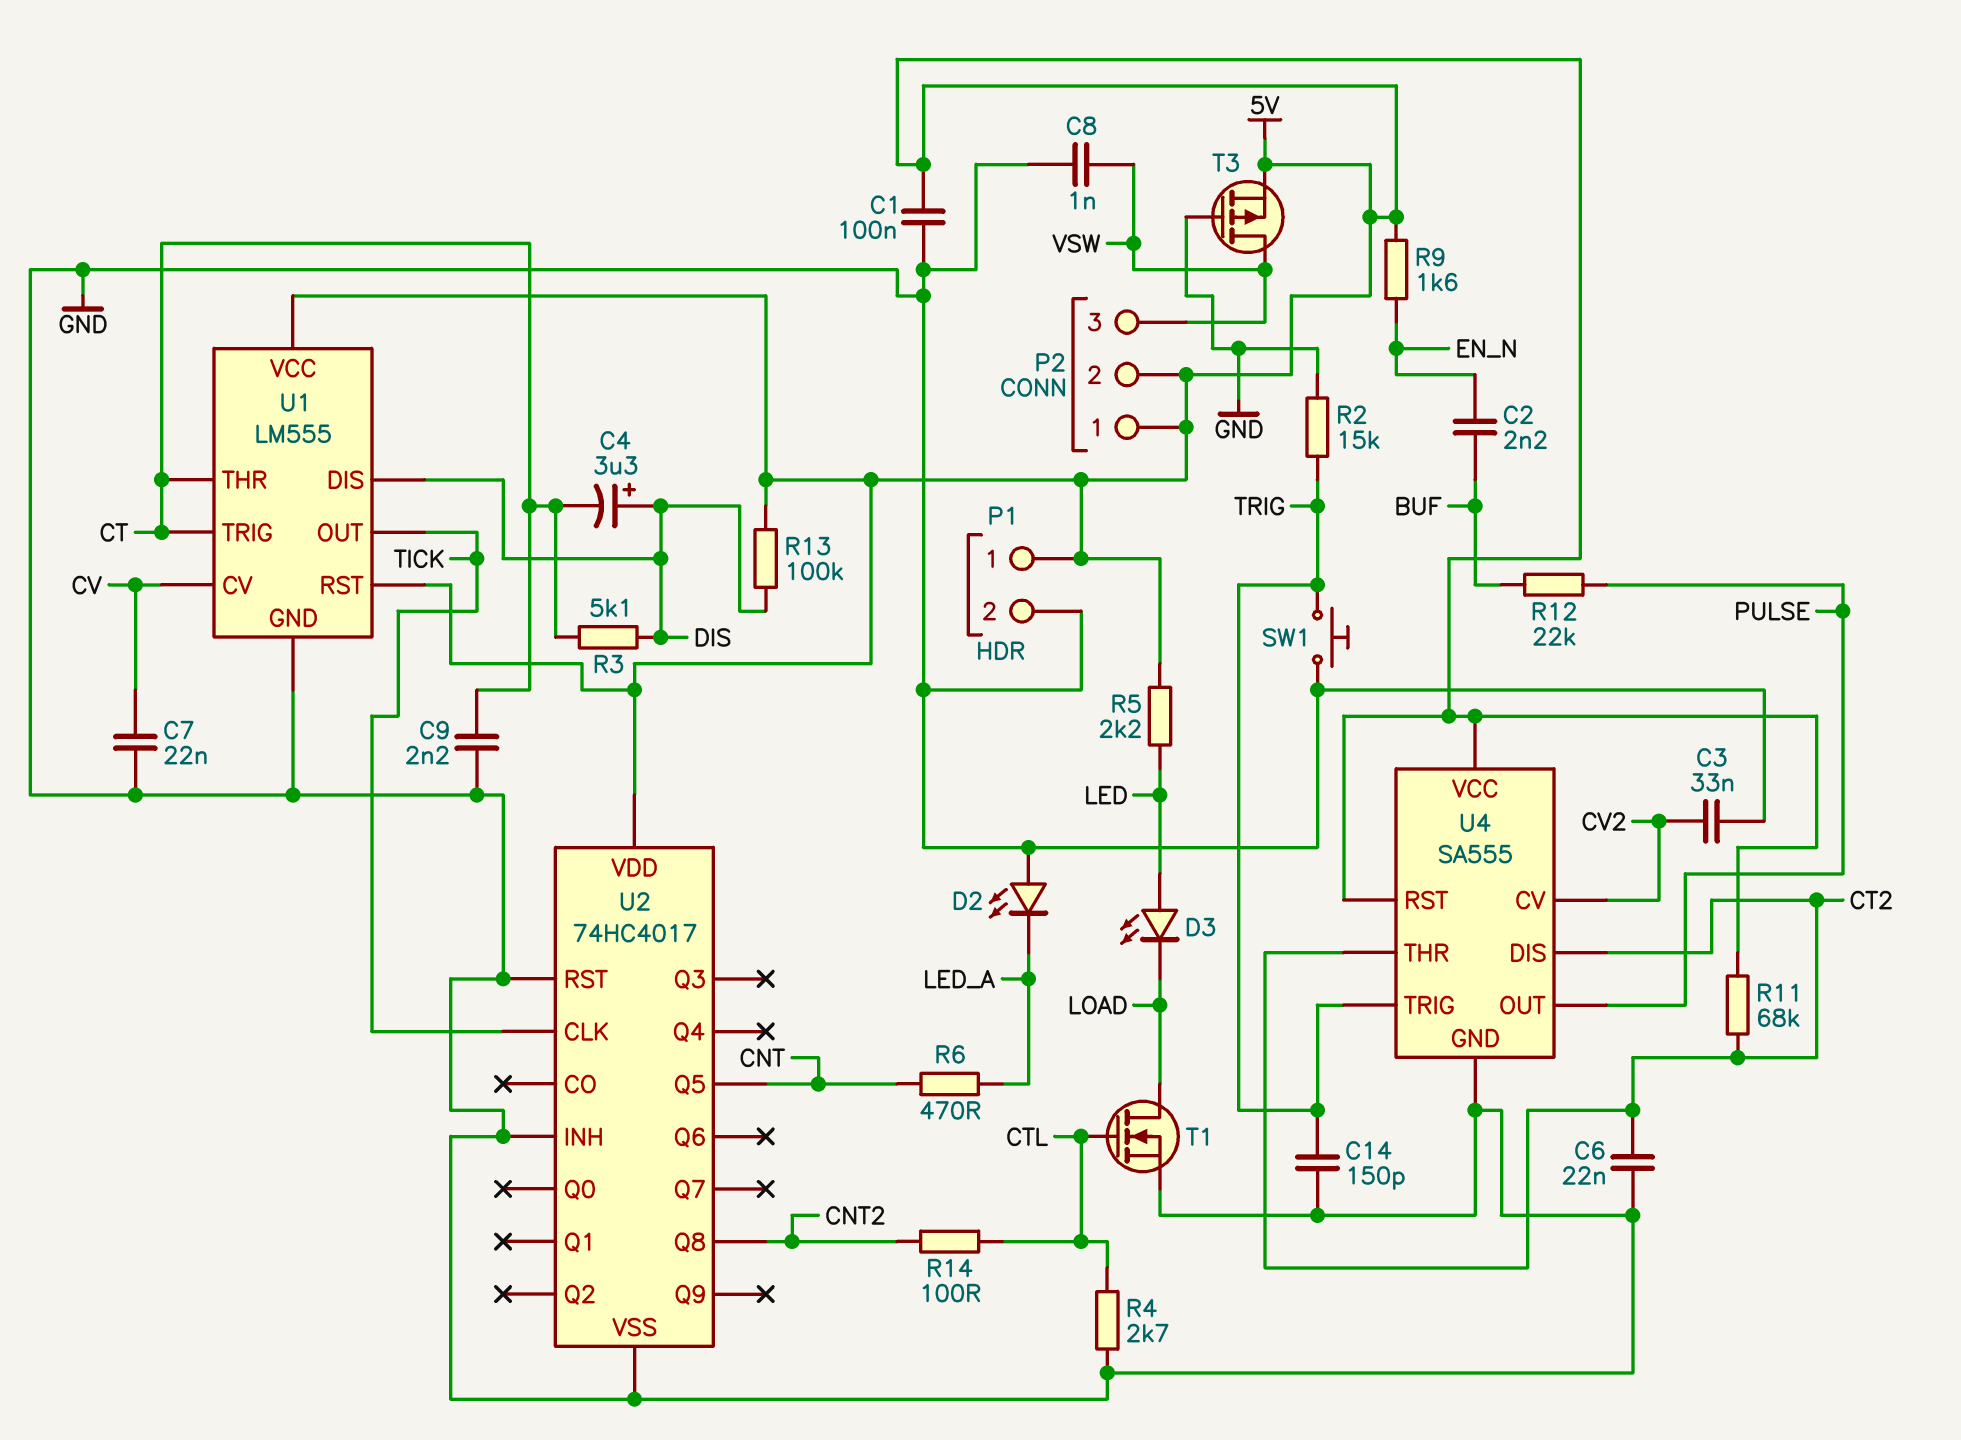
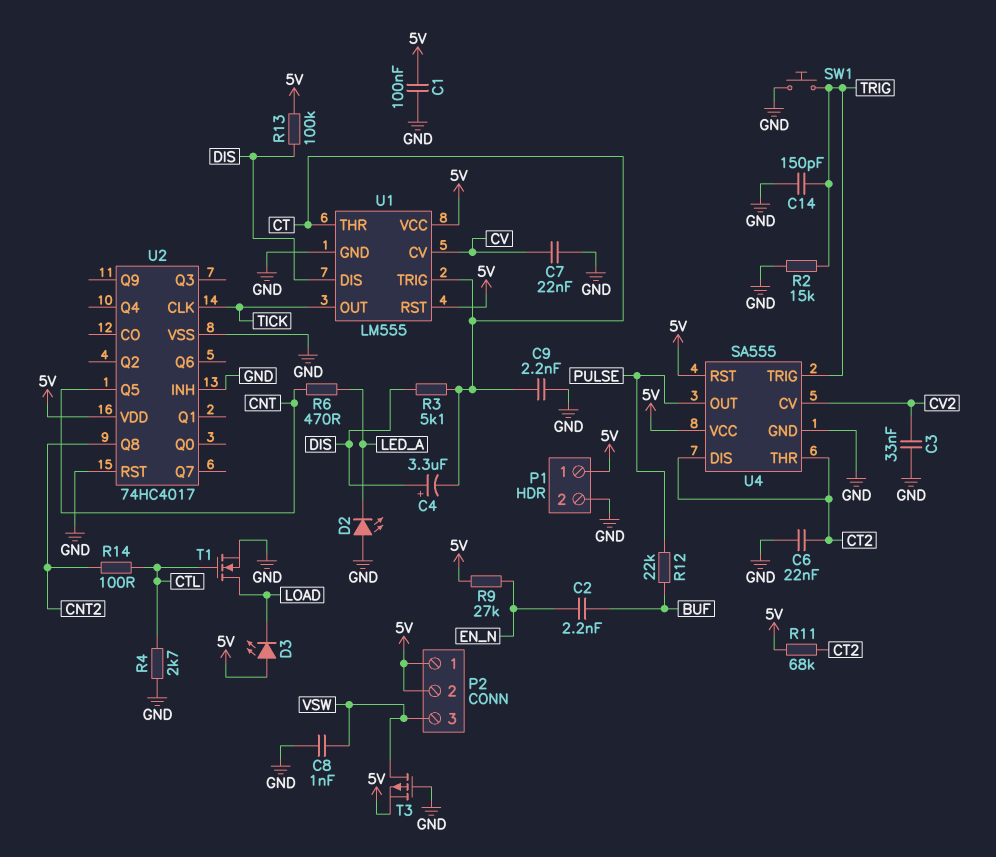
D3: LED (A LED, K LOAD) -> LED (A 5V, K LOAD)
R5: 2.2k (5V, LED) -> none
R9: 1.6k (5V, EN_N) -> 27k (5V, EN_N)

